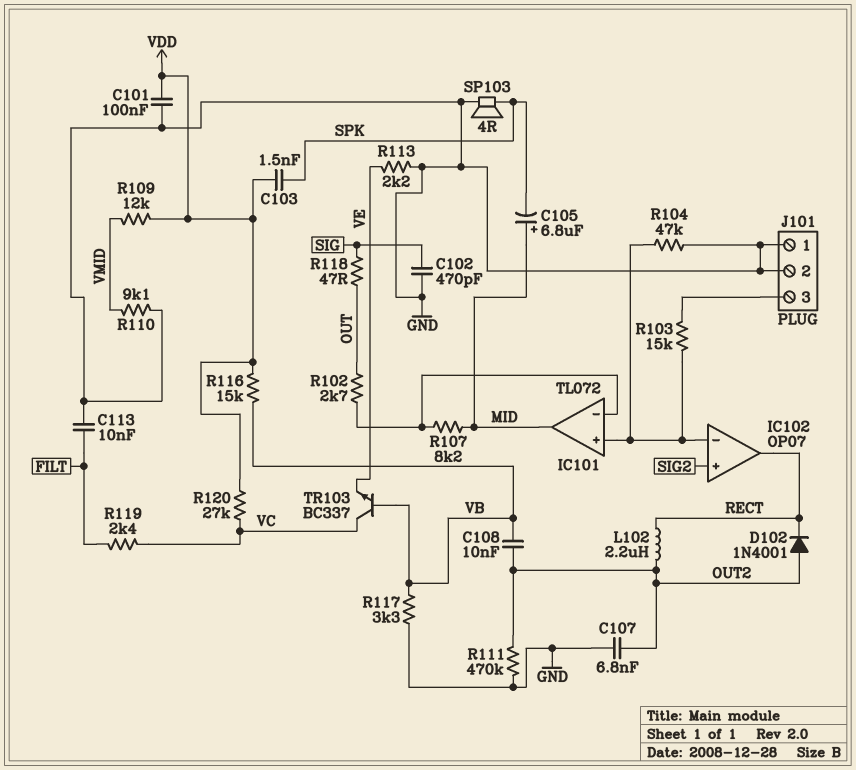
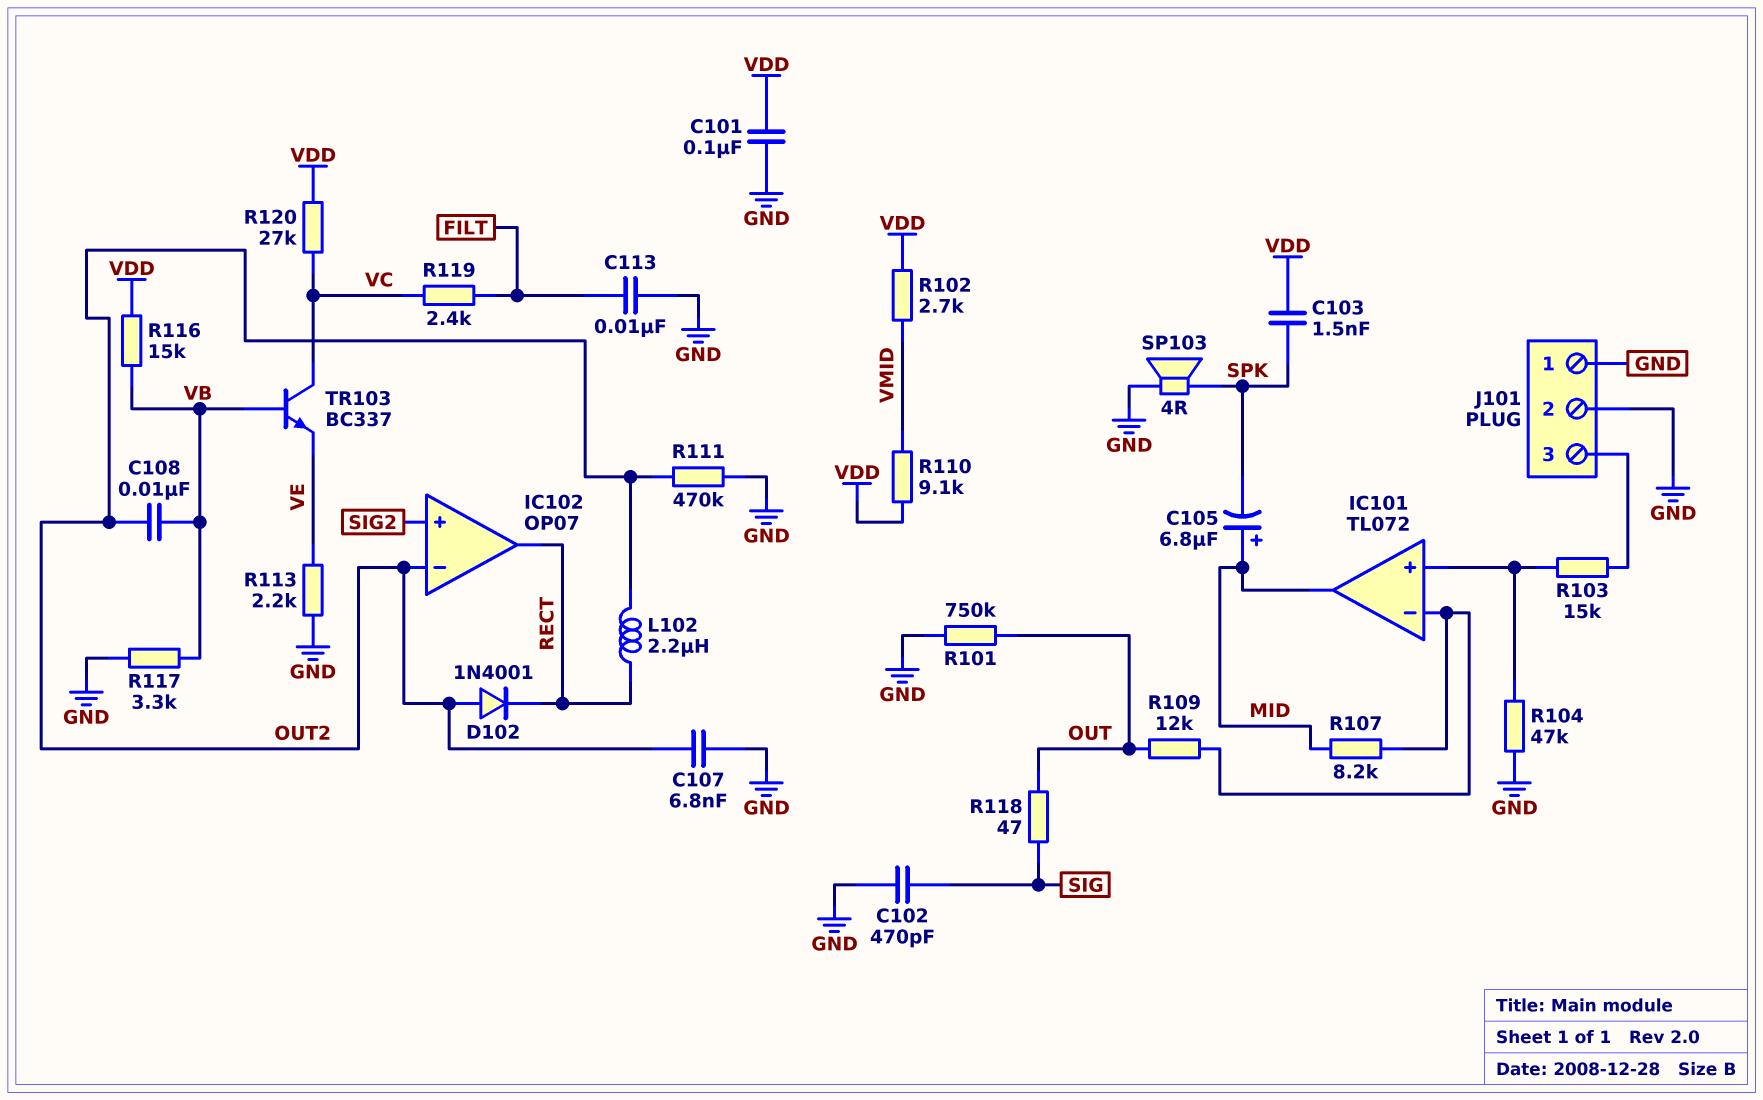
IC102 pin in-: IC101/in+ -> OUT2
R101: none -> 750k (GND, OUT)
R102: 2.7k (IC101/in-, OUT) -> 2.7k (VDD, VMID)
R109: 12k (VDD, VMID) -> 12k (IC101/in-, OUT)
R110: 9.1k (GND, VMID) -> 9.1k (VDD, VMID)

